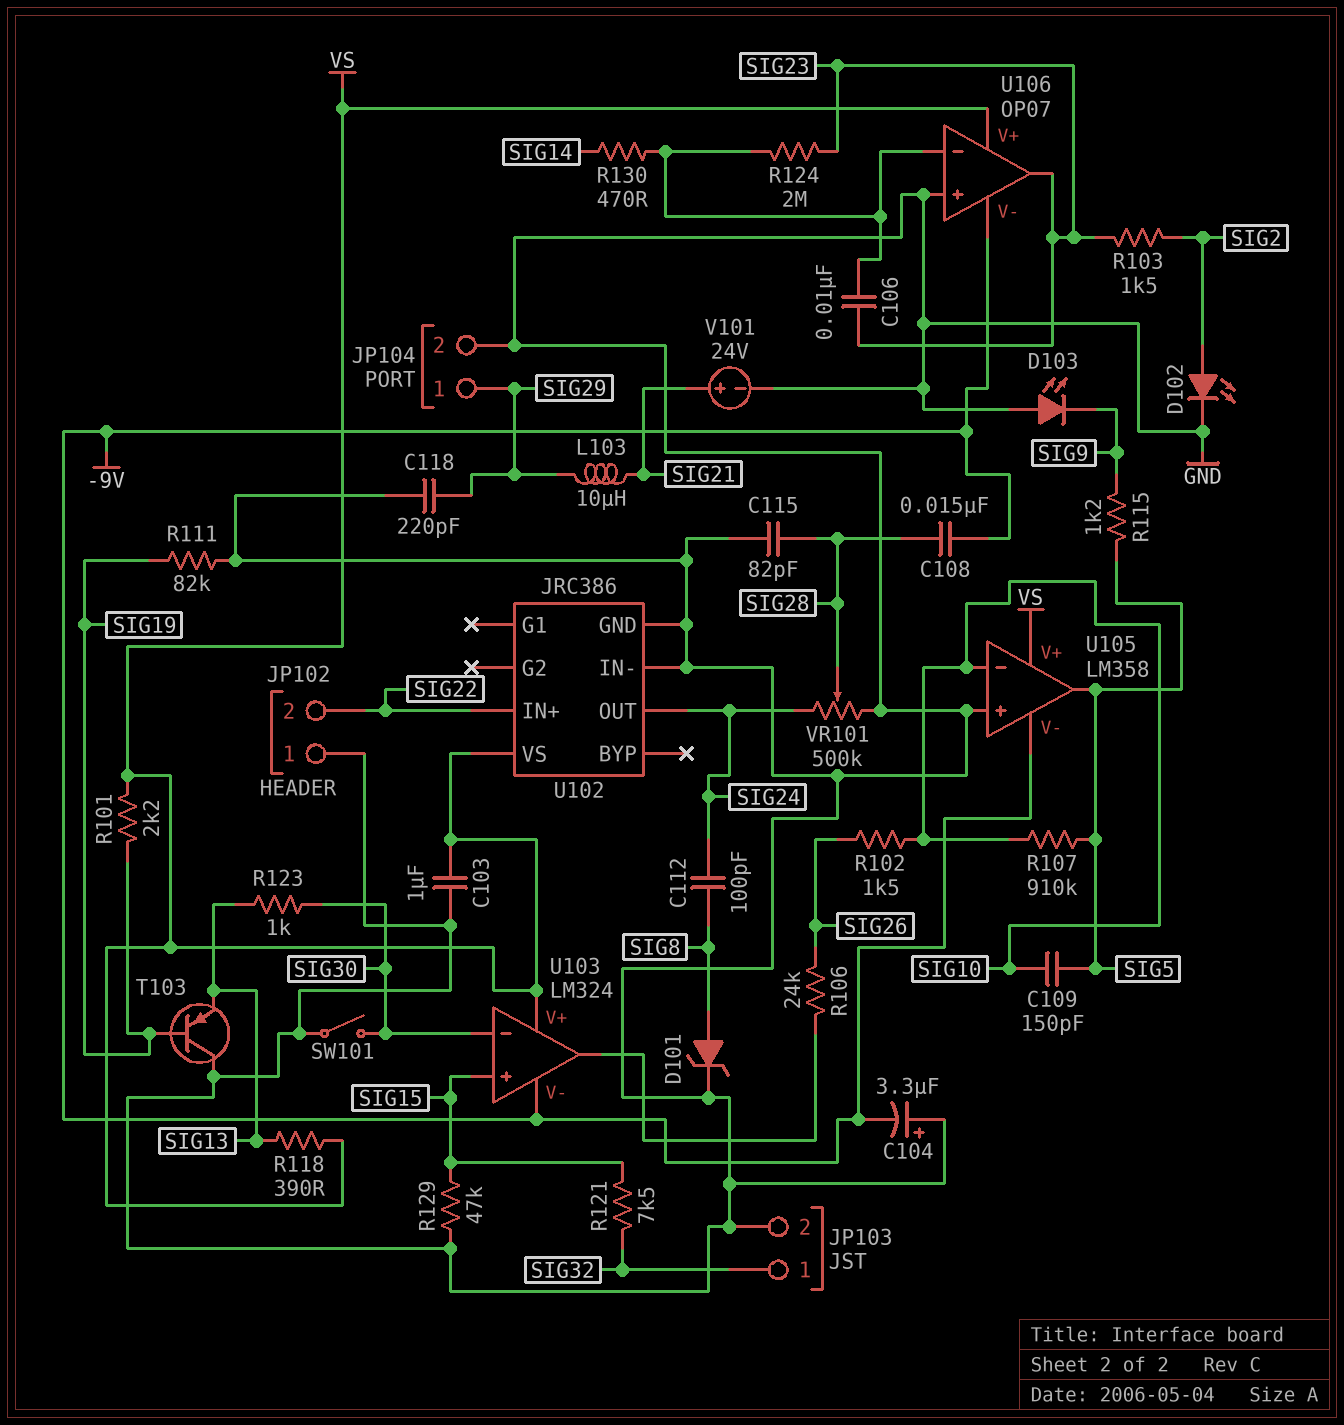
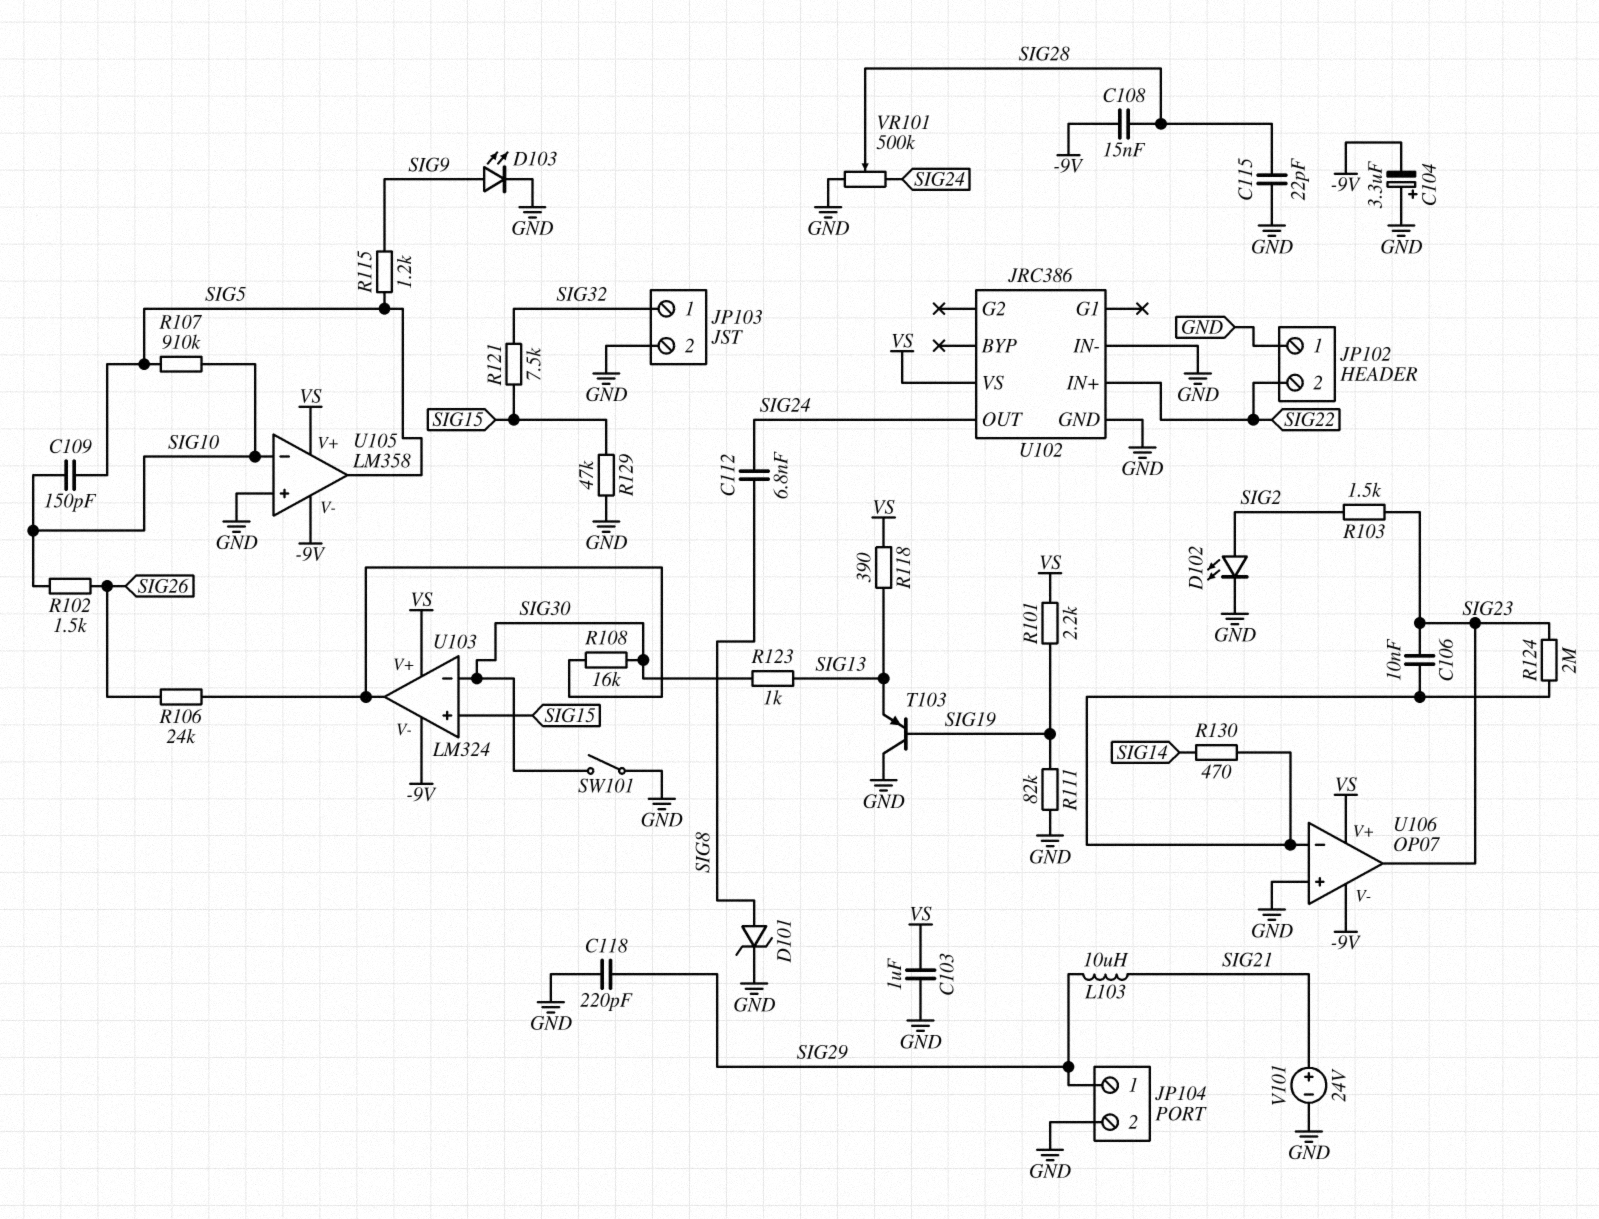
C112: 100pF (SIG8, SIG24) -> 6.8nF (SIG8, SIG24)
C115: 82pF (GND, SIG28) -> 22pF (GND, SIG28)
D103: LED (A GND, K SIG9) -> LED (A SIG9, K GND)
R108: none -> 16k (SIG30, U103/out)

